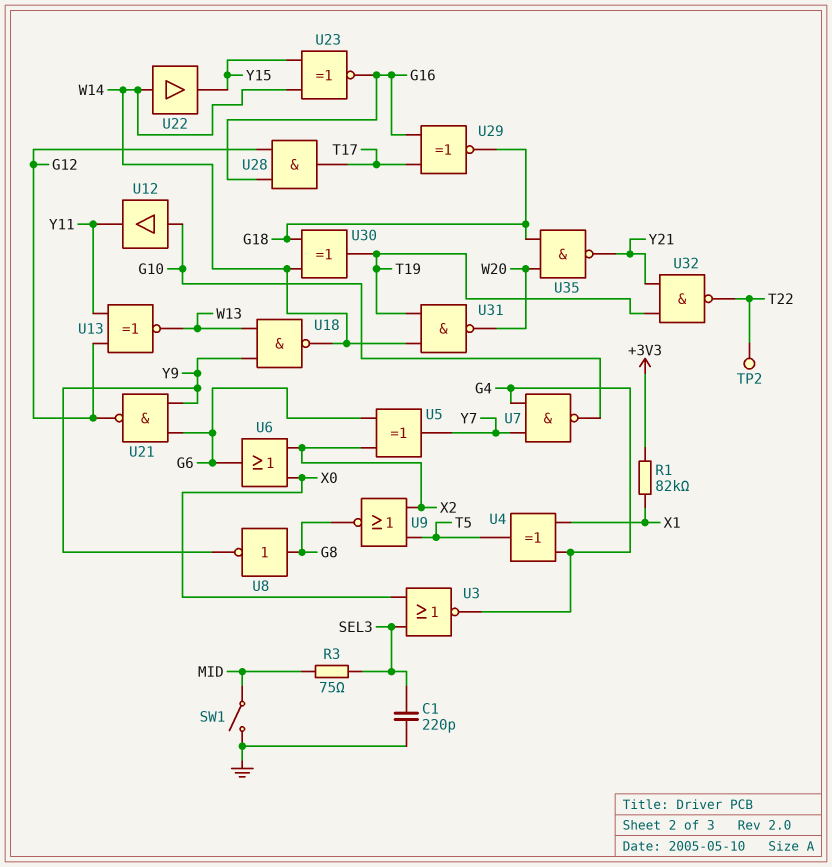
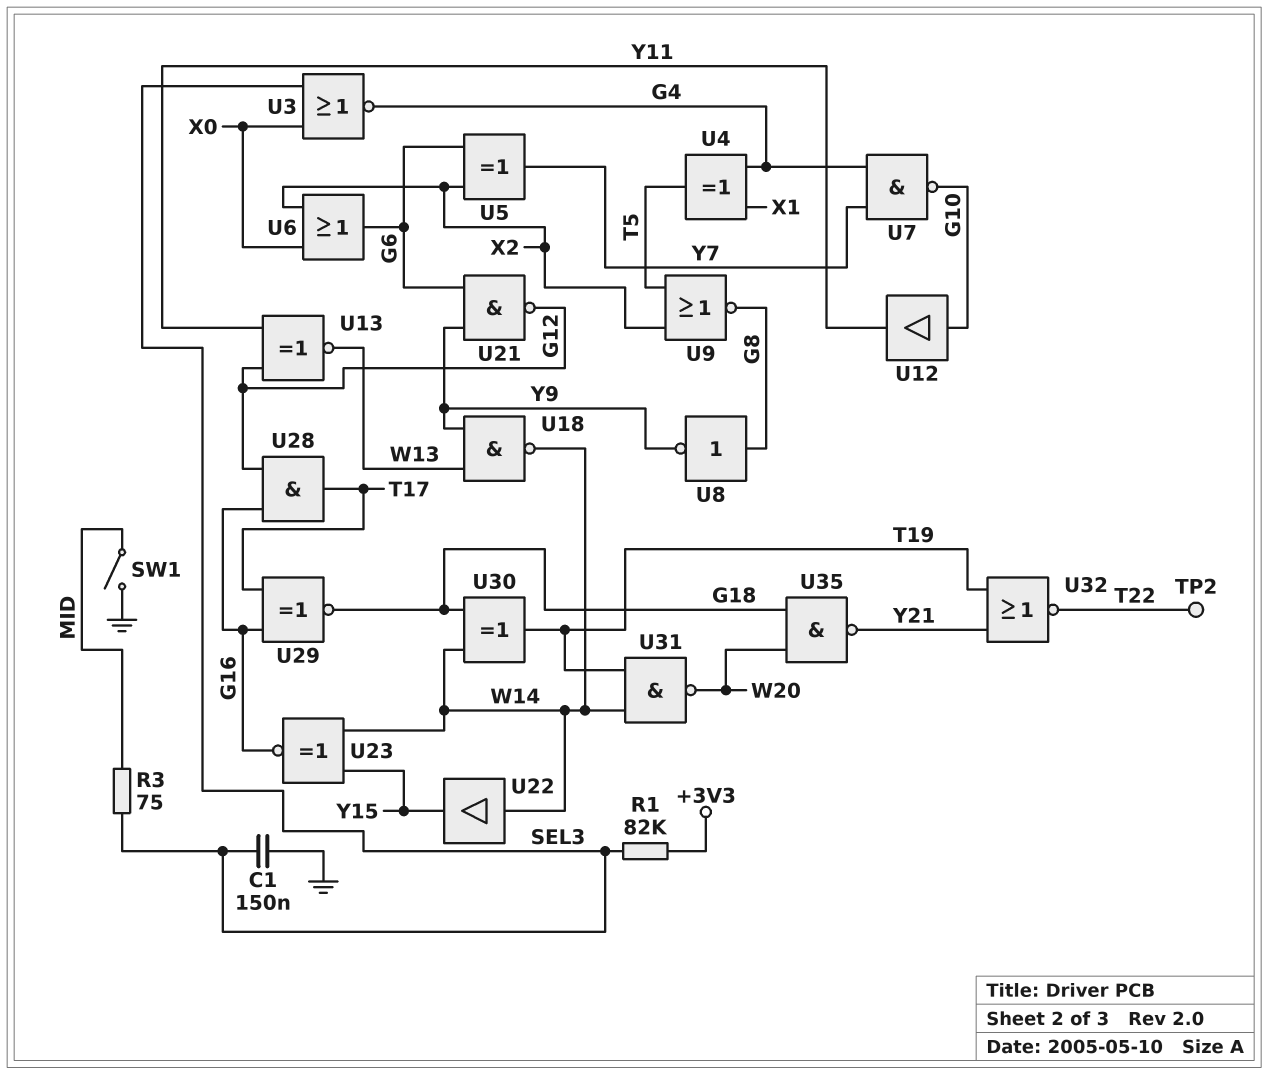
C1: 220pF (GND, SEL3) -> 150nF (GND, SEL3)
R1: 82k (+3V3, X1) -> 82k (+3V3, SEL3)
U32: NAND (in T19, in Y21, out T22) -> NOR (in T19, in Y21, out T22)

